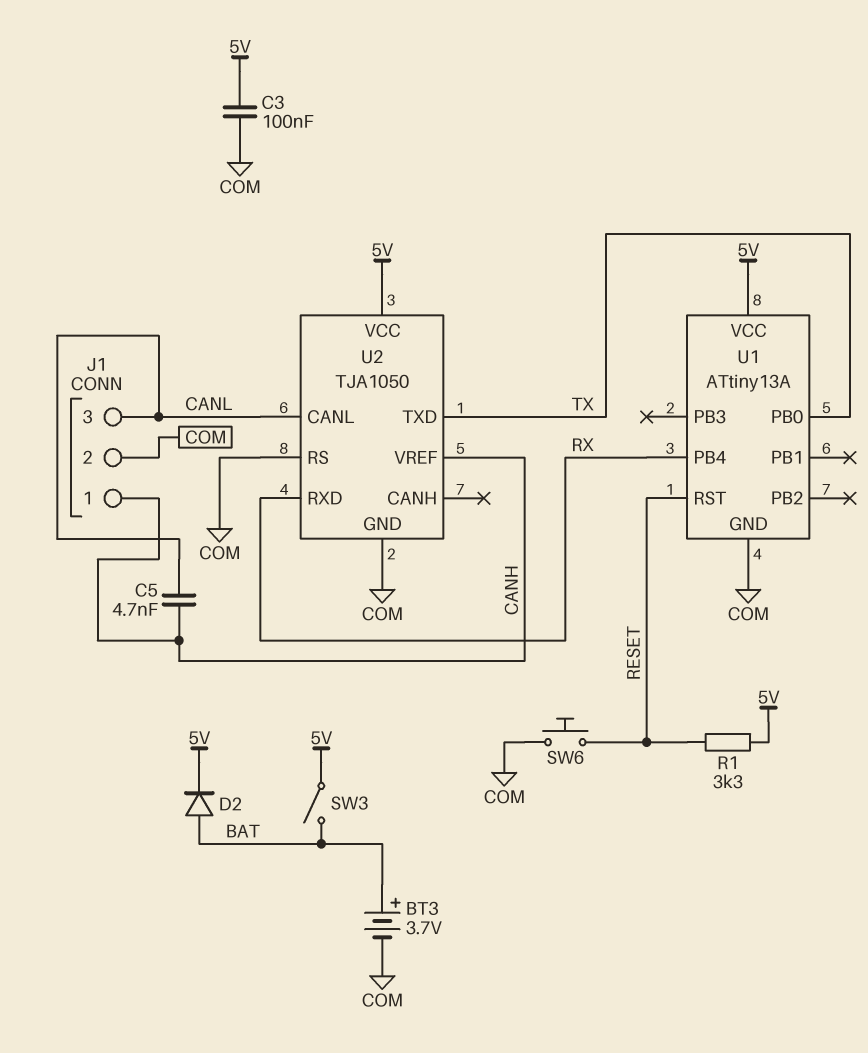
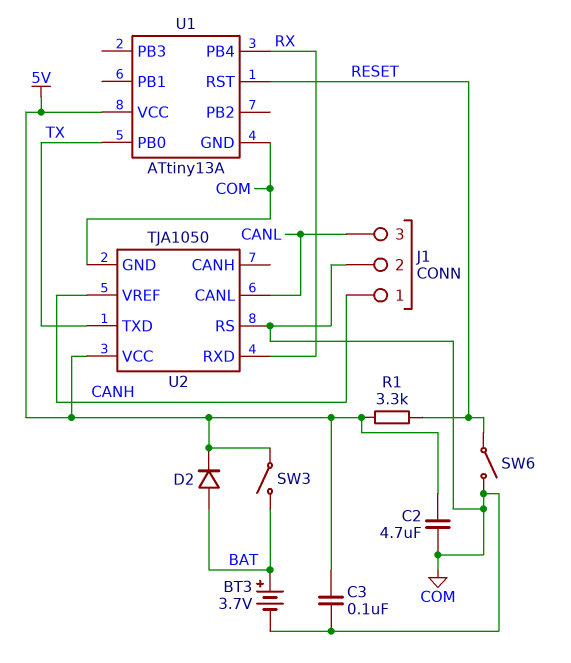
C2: none -> 4.7uF (5V, COM)
C5: 4.7nF (CANH, CANL) -> none
SW6: button (COM, RESET) -> switch (COM, RESET)

